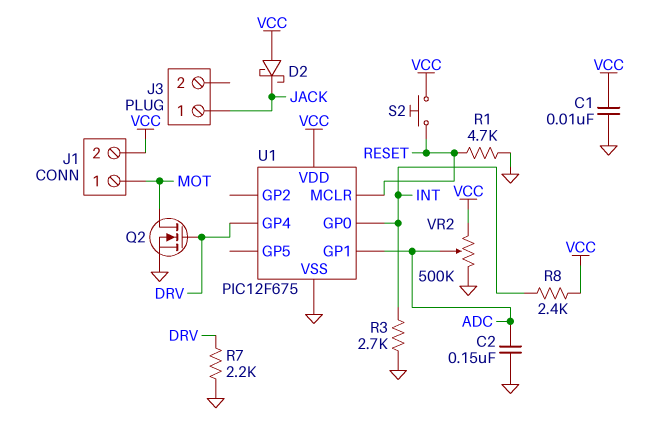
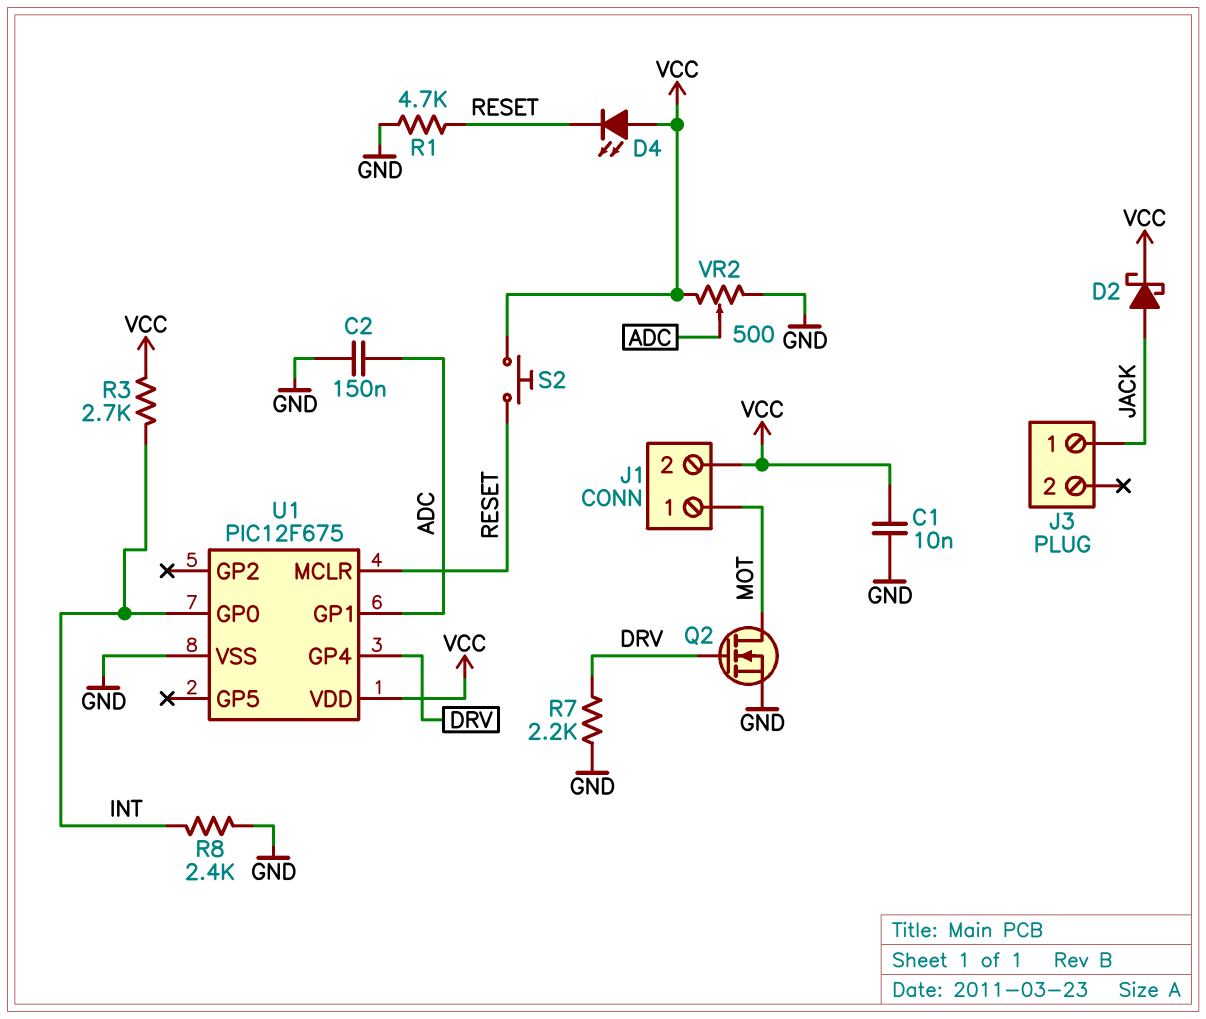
D2: schottky (A VCC, K JACK) -> schottky (A JACK, K VCC)
D4: none -> LED (A VCC, K RESET)
R3: 2.7k (GND, INT) -> 2.7k (INT, VCC)
R8: 2.4k (INT, VCC) -> 2.4k (GND, INT)
VR2: 500k (GND, VCC, wiper ADC) -> 500 (GND, VCC, wiper ADC)

